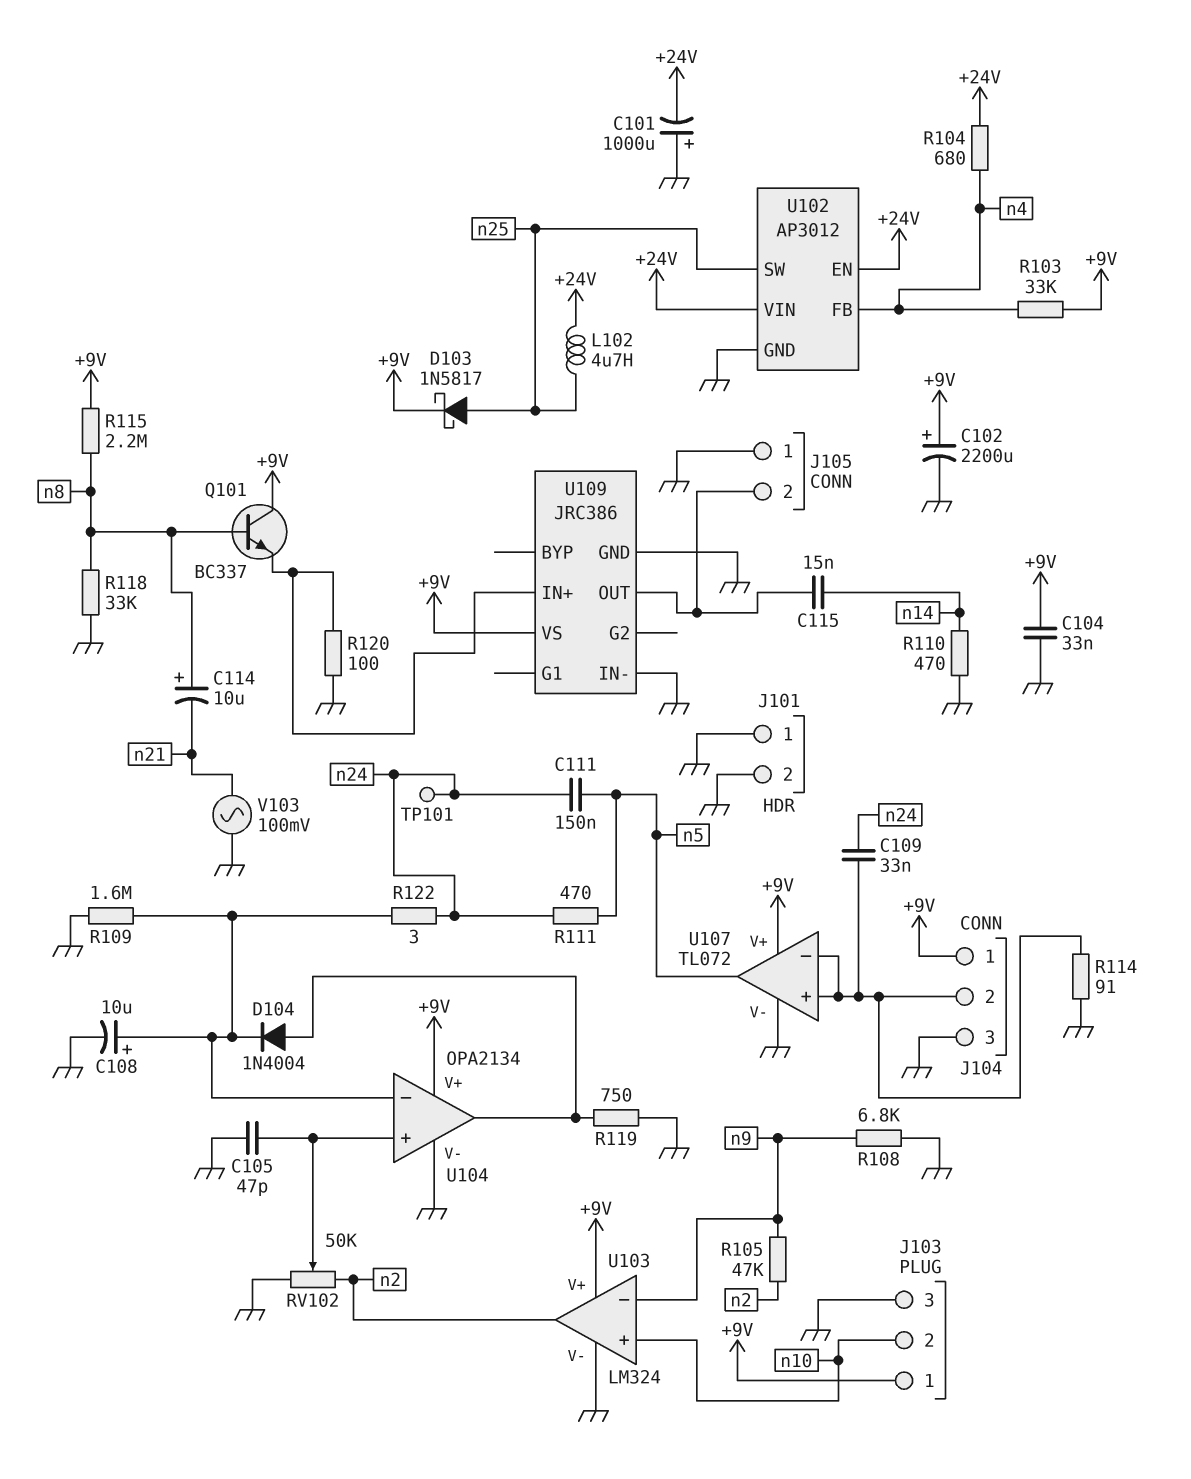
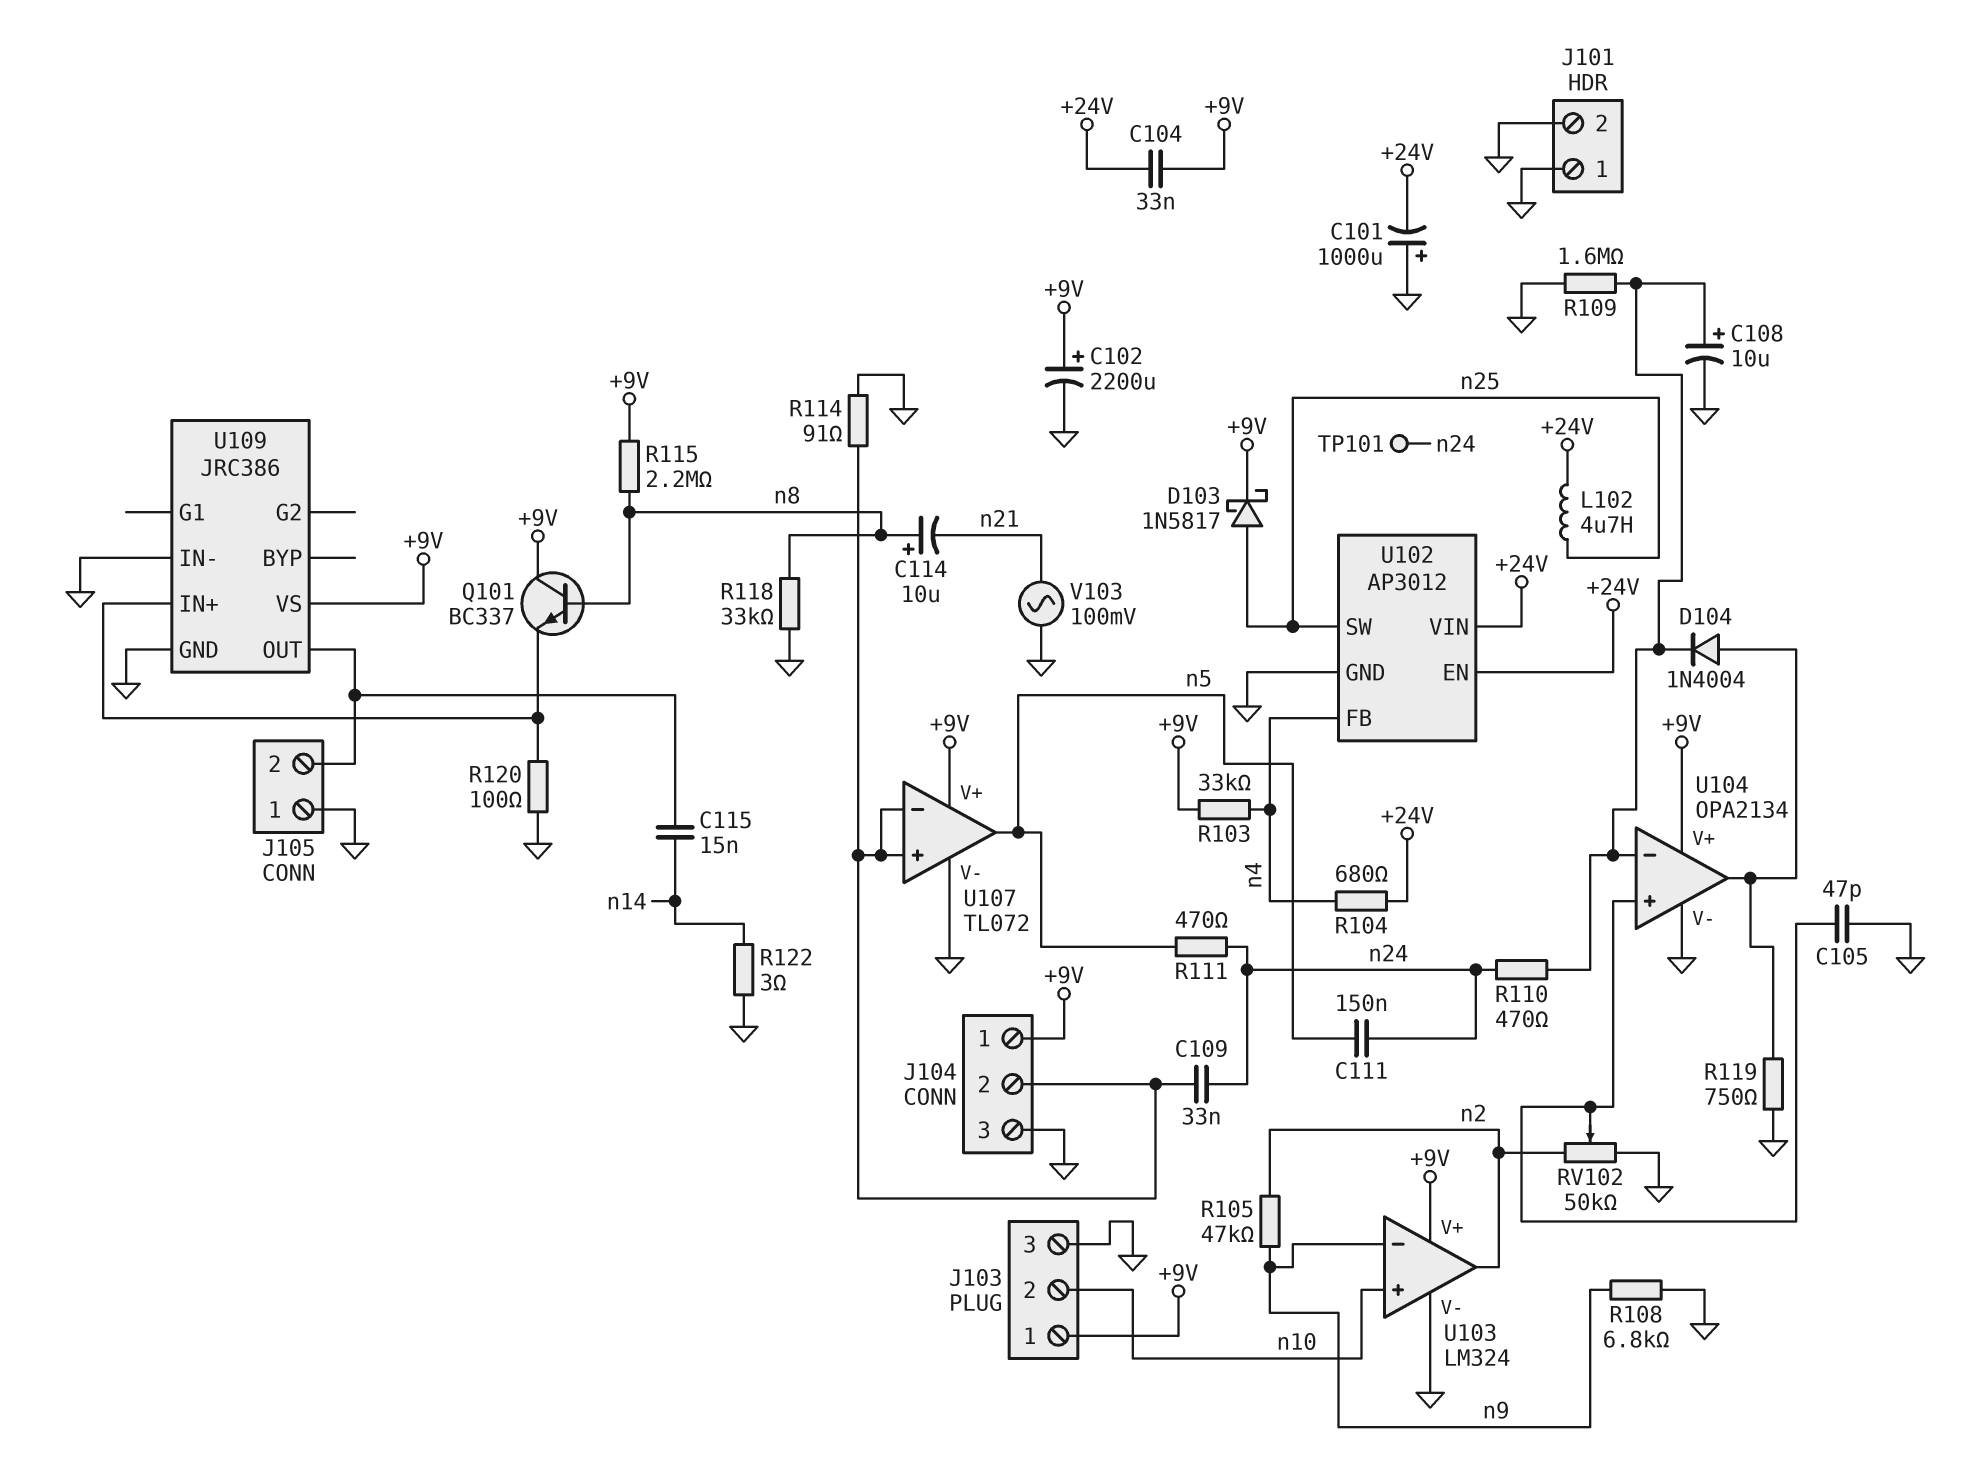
C104: 33nF (+9V, GND) -> 33nF (+9V, +24V)
R110: 470 (GND, n14) -> 470 (U104/in-, n24)
R122: 3 (U104/in-, n24) -> 3 (GND, n14)

